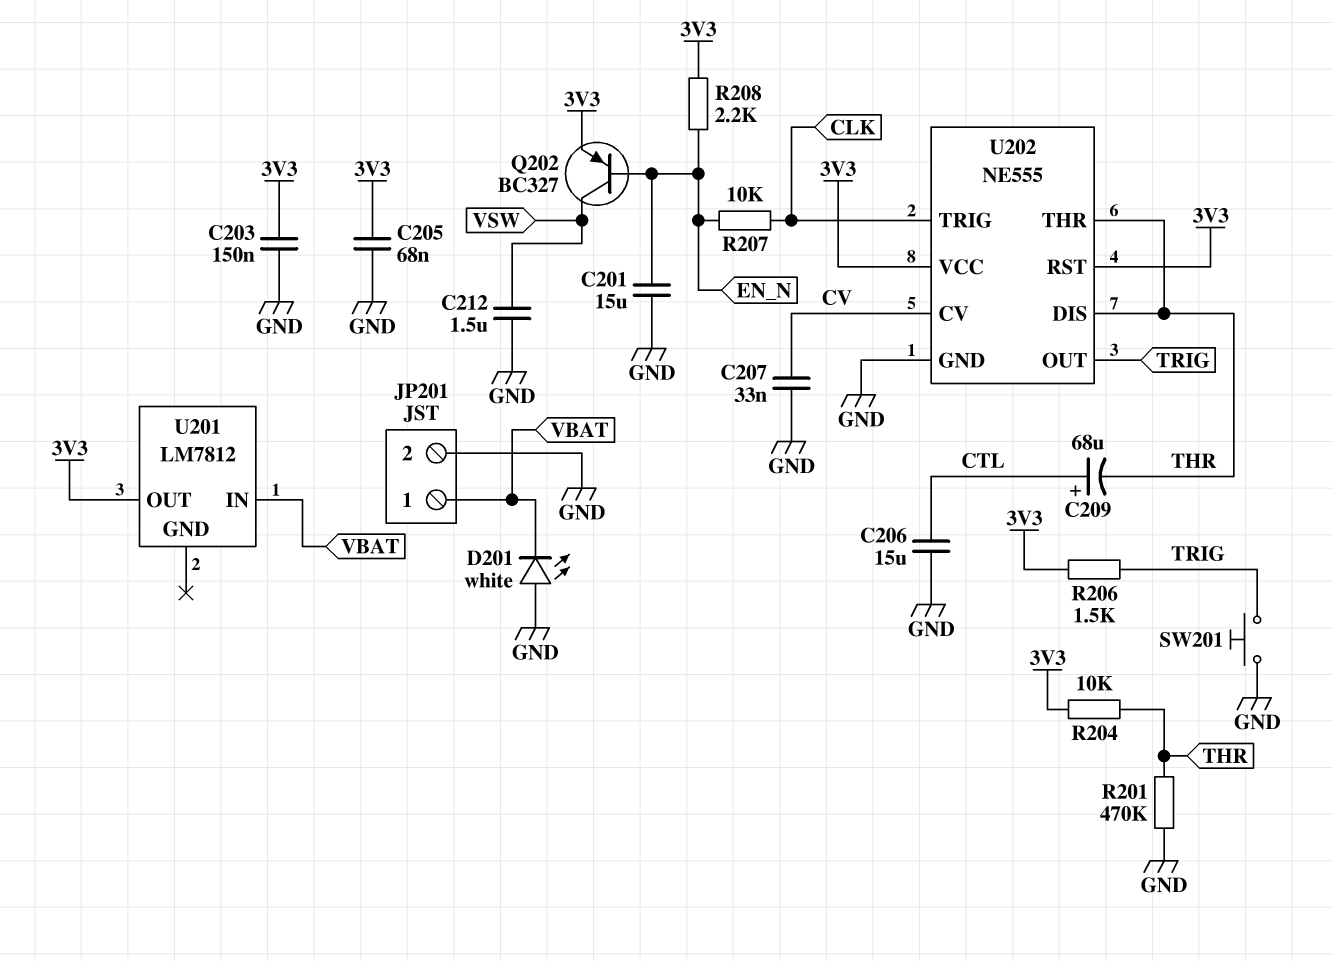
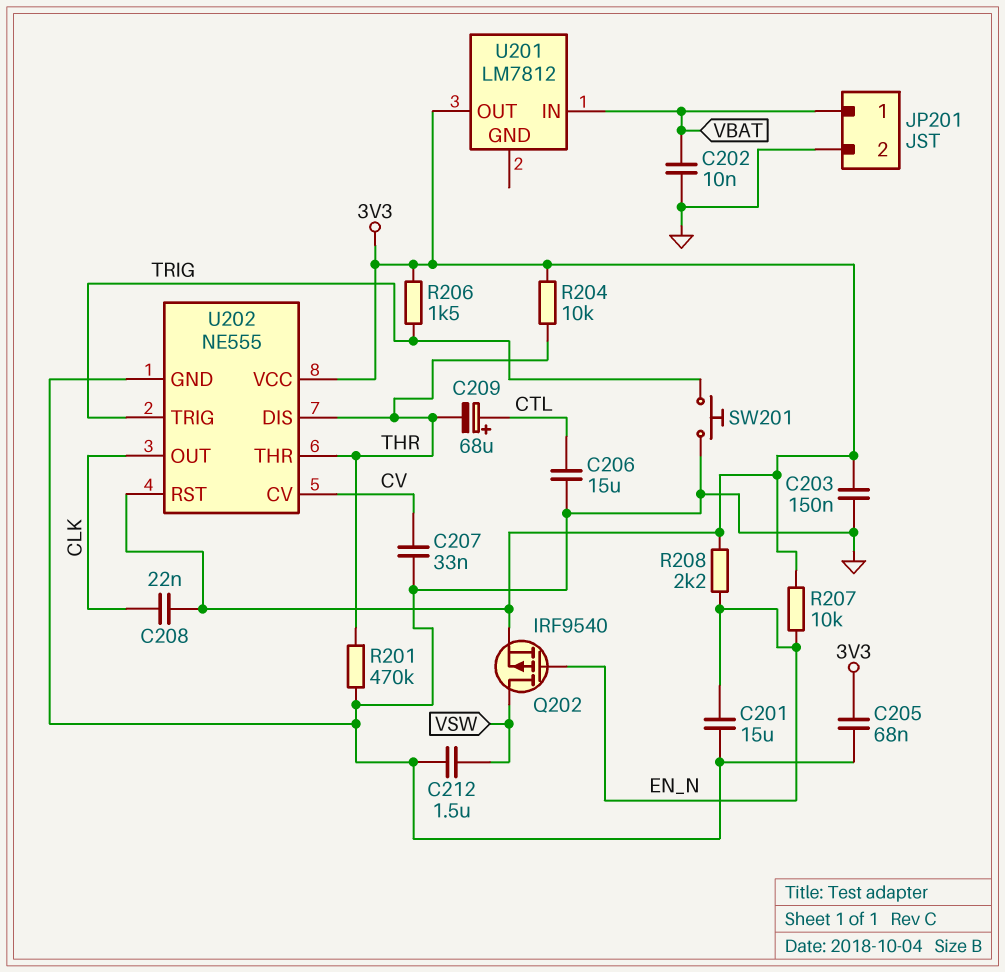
C202: none -> 10nF (GND, VBAT)
C208: none -> 22nF (3V3, CLK)
D201: LED white (A GND, K VBAT) -> none
Q202: PNP BC327 (B EN_N, C VSW, E 3V3) -> PMOS IRF9540 (G EN_N, D VSW, S 3V3)
R207: 10k (CLK, EN_N) -> 10k (3V3, EN_N)
U202 pin OUT: TRIG -> CLK
U202 pin TRIG: CLK -> TRIG

